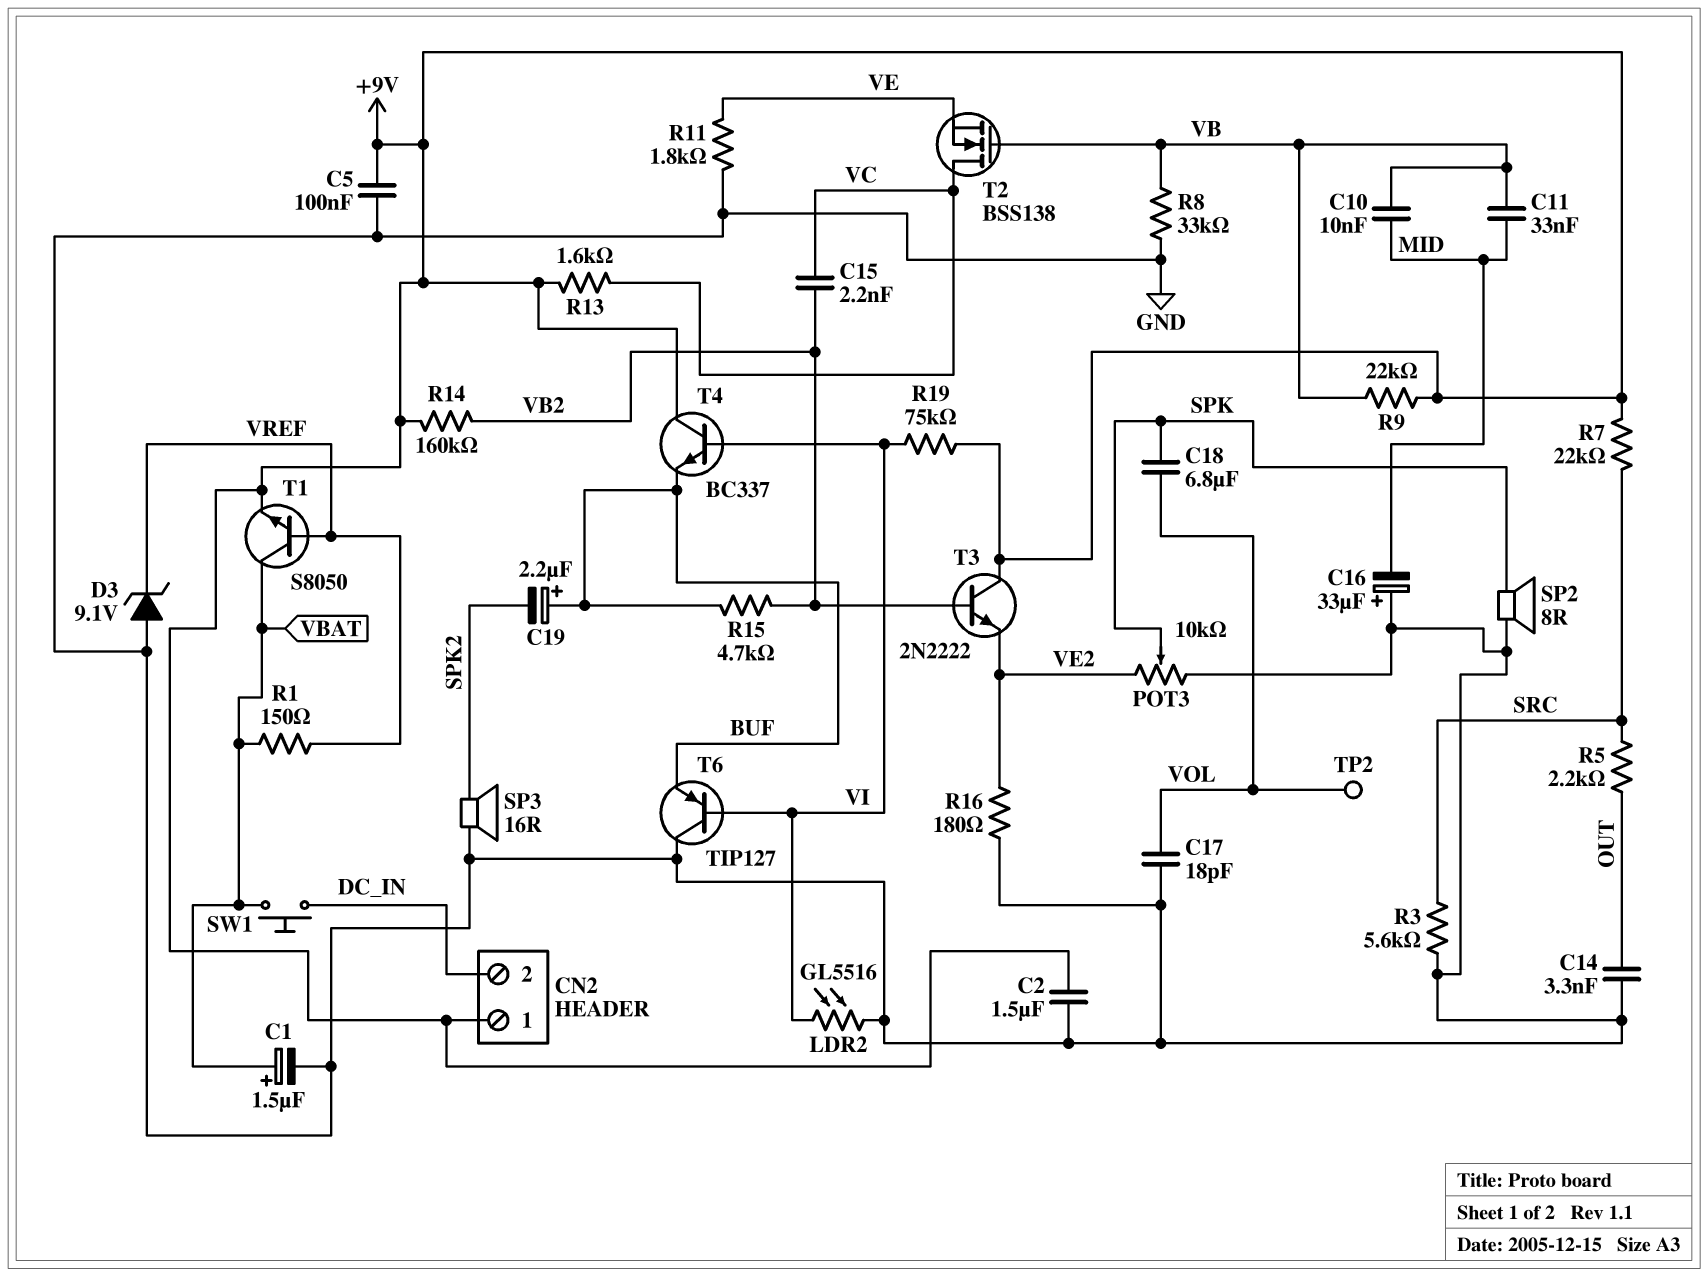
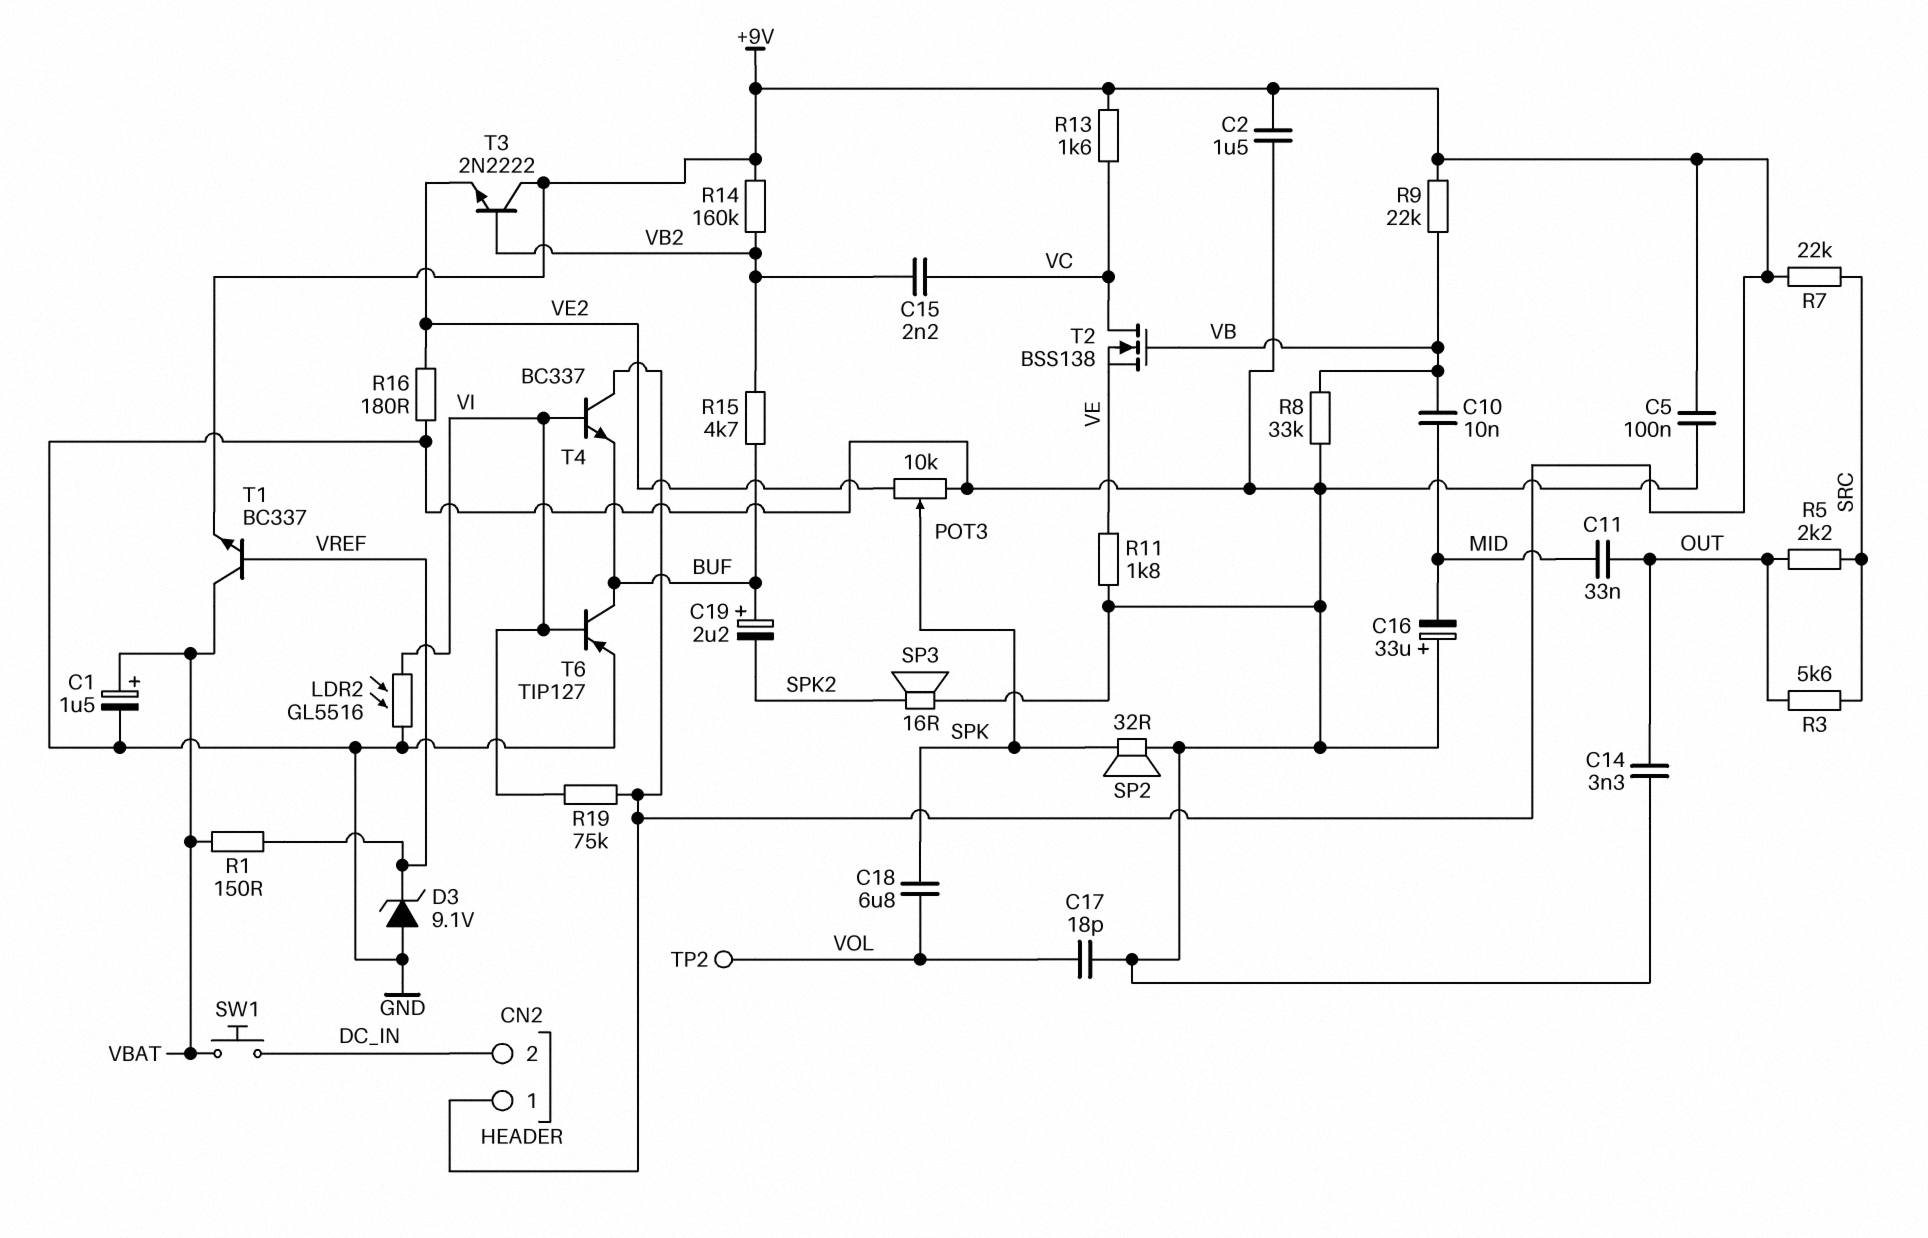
C11: 33nF (MID, VB) -> 33nF (MID, OUT)
R3: 5.6k (GND, SRC) -> 5.6k (OUT, SRC)
SP2: speaker 8R (GND, SPK) -> speaker 32R (GND, SPK)
T1: NPN S8050 (B VREF, C VBAT, E +9V) -> NPN BC337 (B VREF, C VBAT, E +9V)
T6: PNP TIP127 (B VI, C GND, E BUF) -> PNP TIP127 (B VI, C BUF, E GND)

